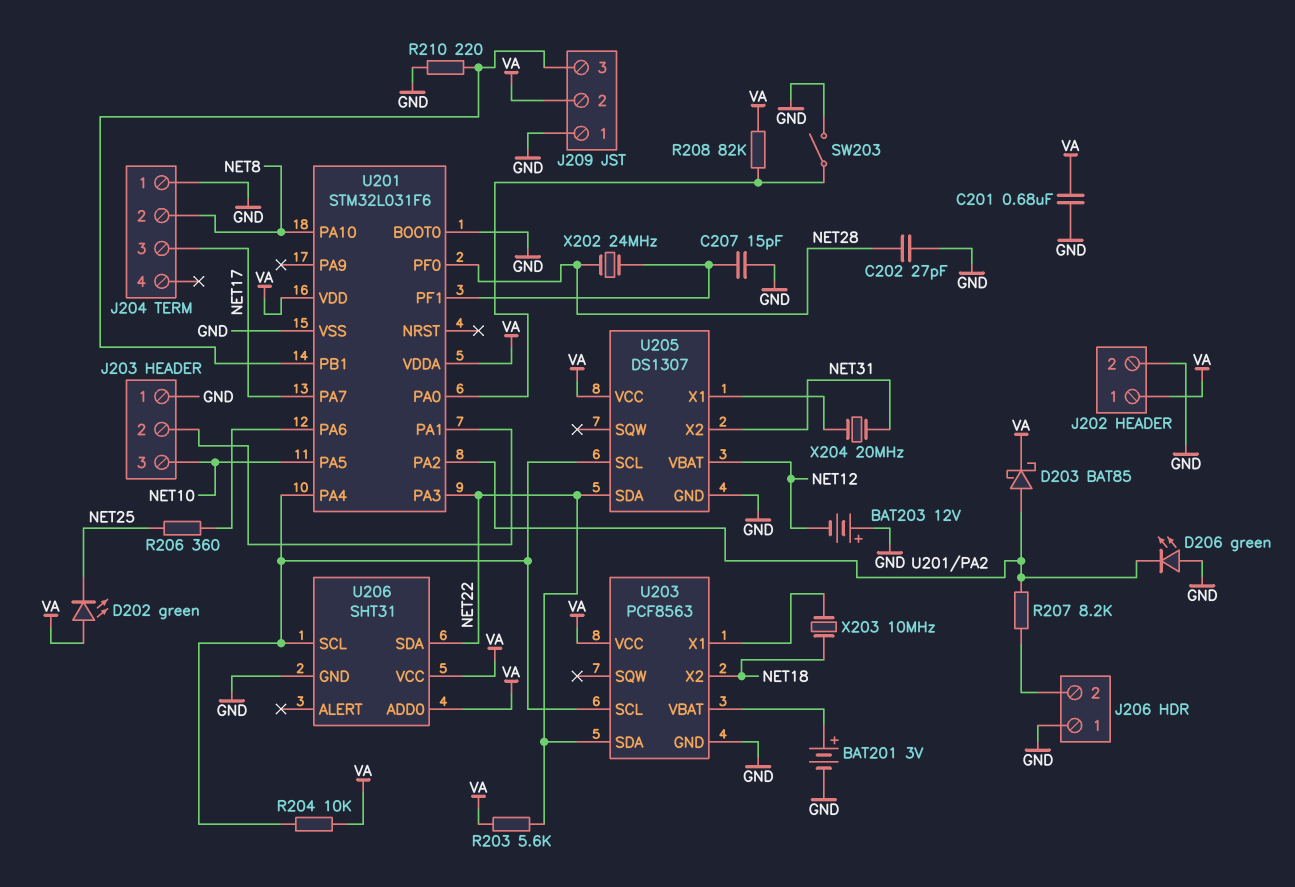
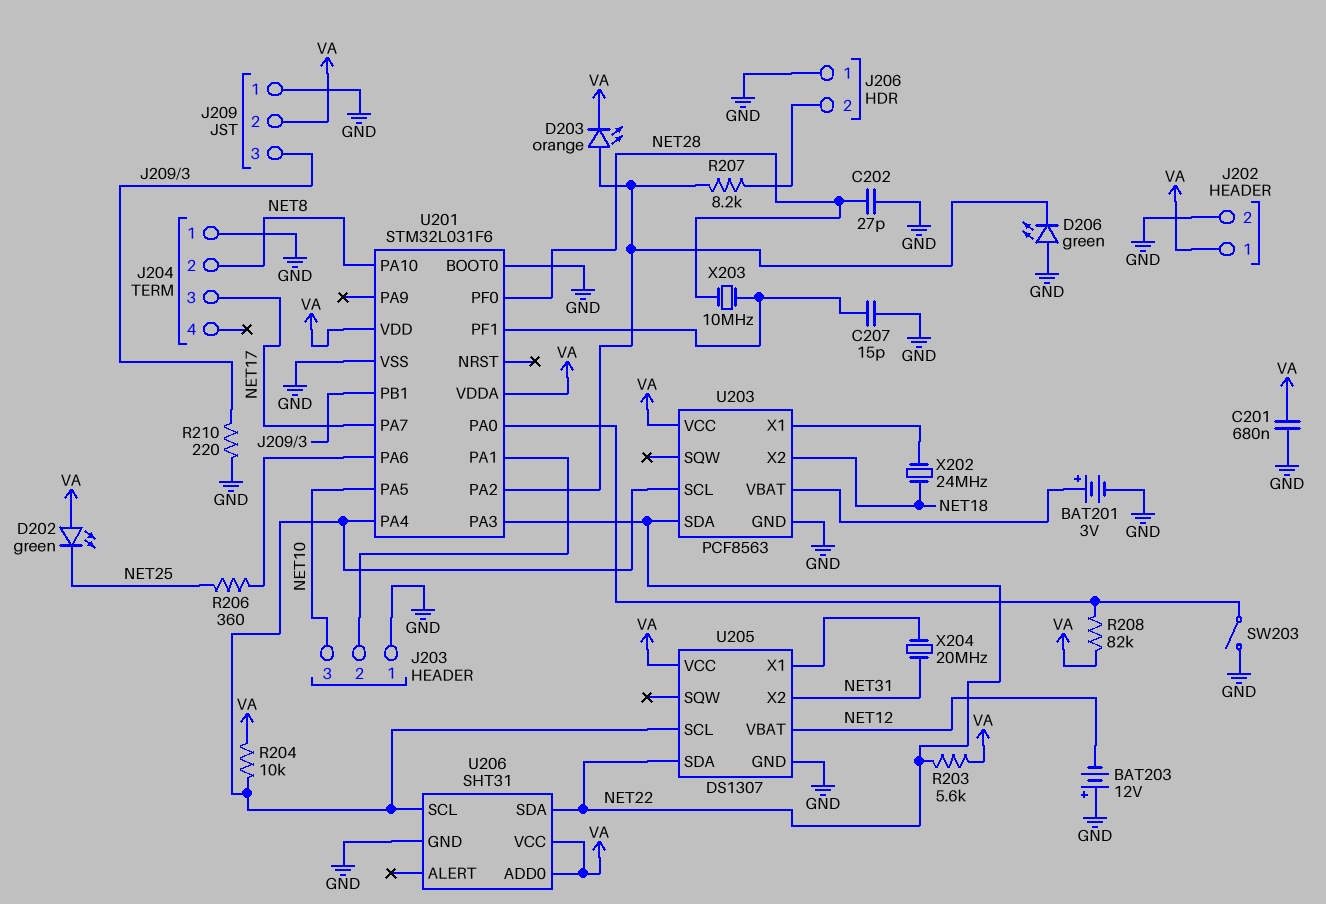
D203: schottky BAT85 (A U201/PA2, K VA) -> LED orange (A U201/PA2, K VA)
X202: 24MHz (NET28, U201/PF1) -> 24MHz (NET18, U203/X1)
X203: 10MHz (NET18, U203/X1) -> 10MHz (NET28, U201/PF1)

